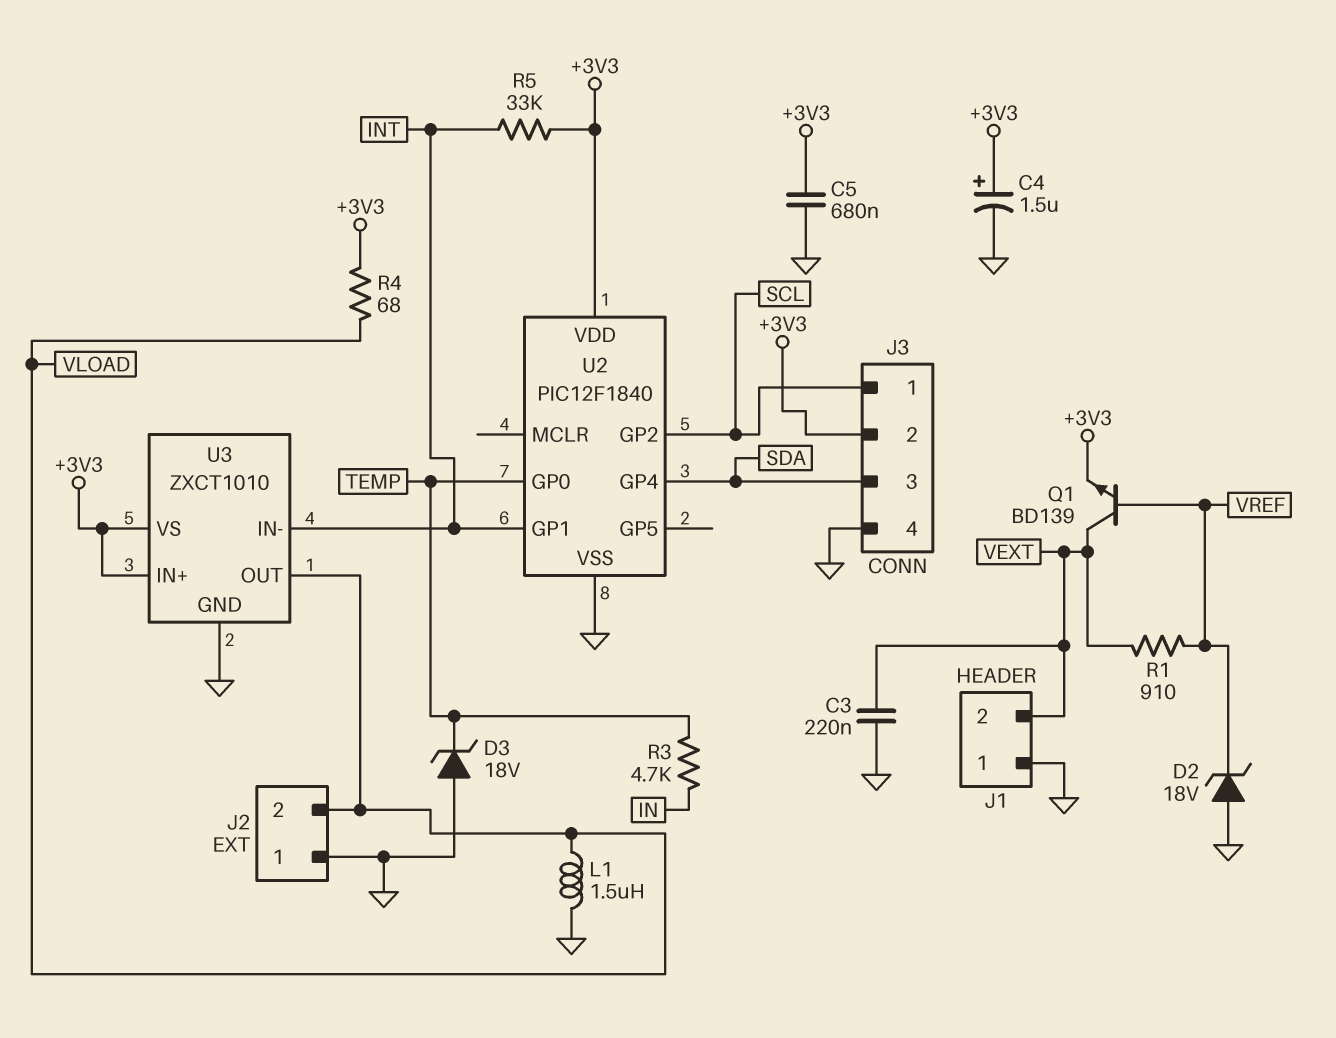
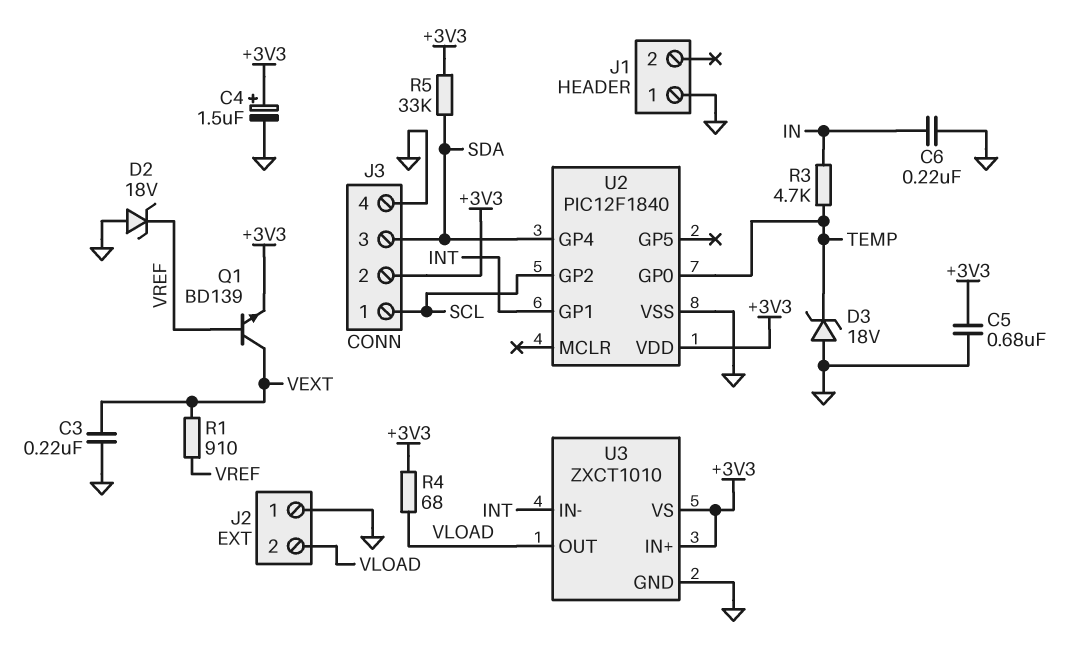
C6: none -> 220nF (GND, IN)
J1 pin 2: VEXT -> none
L1: 1.5uH (GND, VLOAD) -> none
R5: 33k (+3V3, INT) -> 33k (+3V3, SDA)

